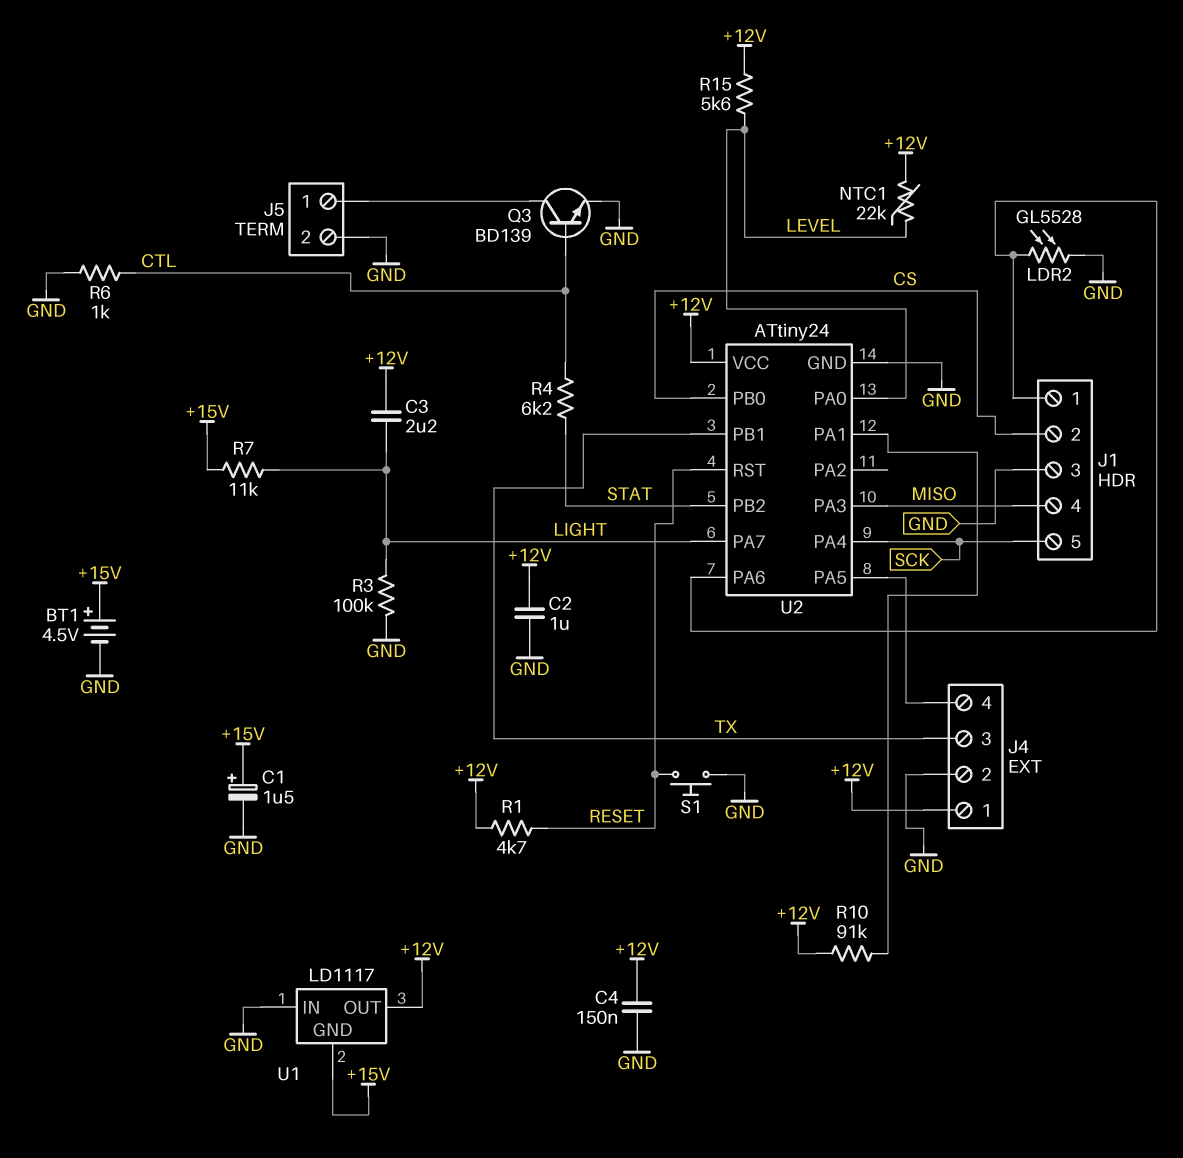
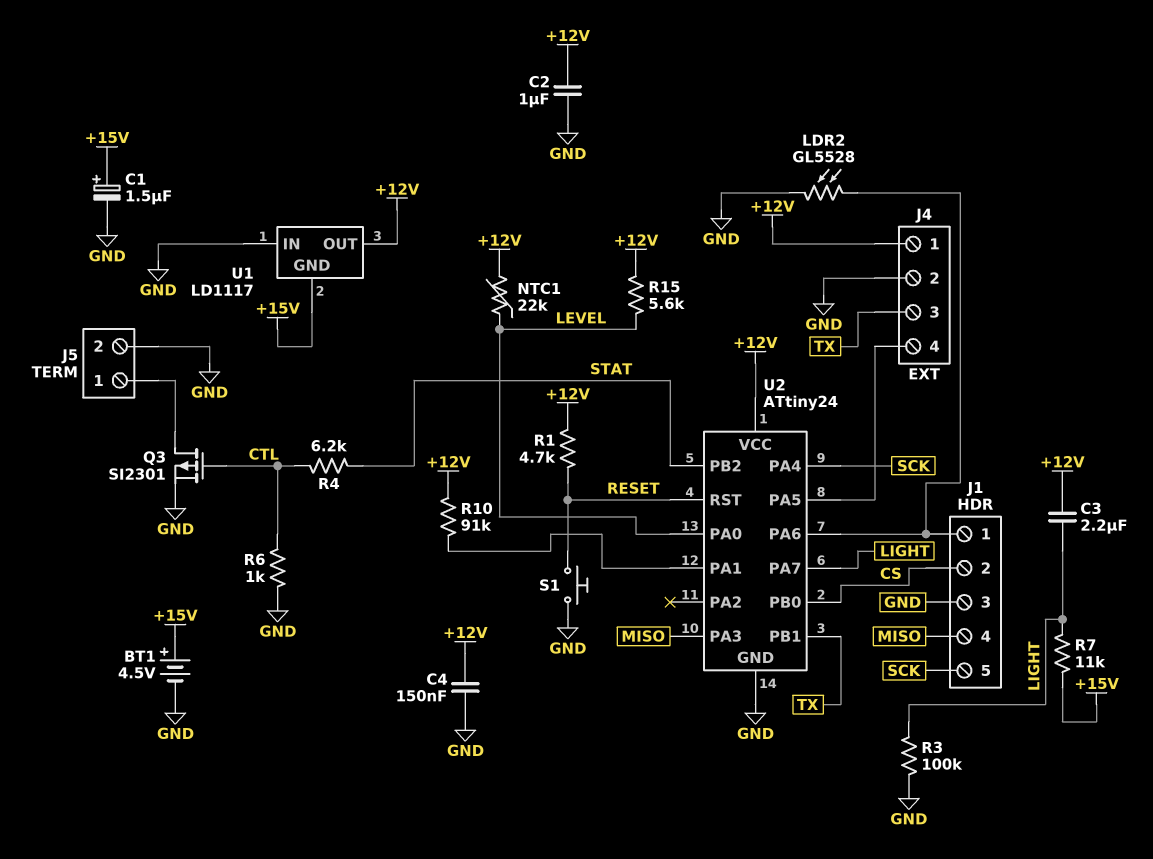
Q3: NPN BD139 (B CTL, C J5/1, E GND) -> PMOS SI2301 (G CTL, D J5/1, S GND)

